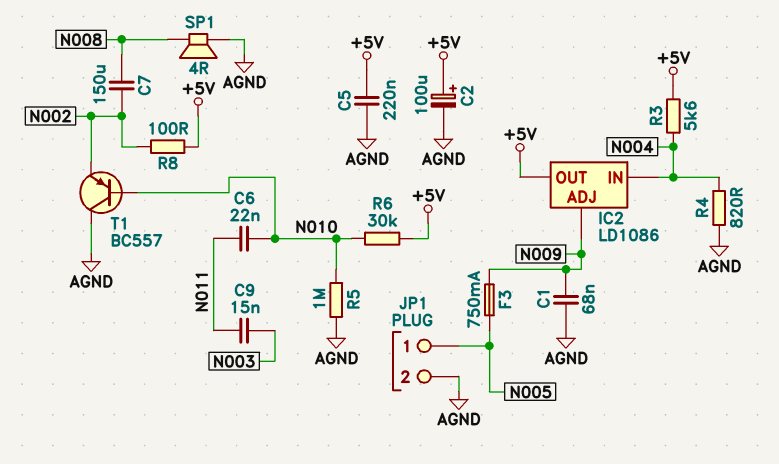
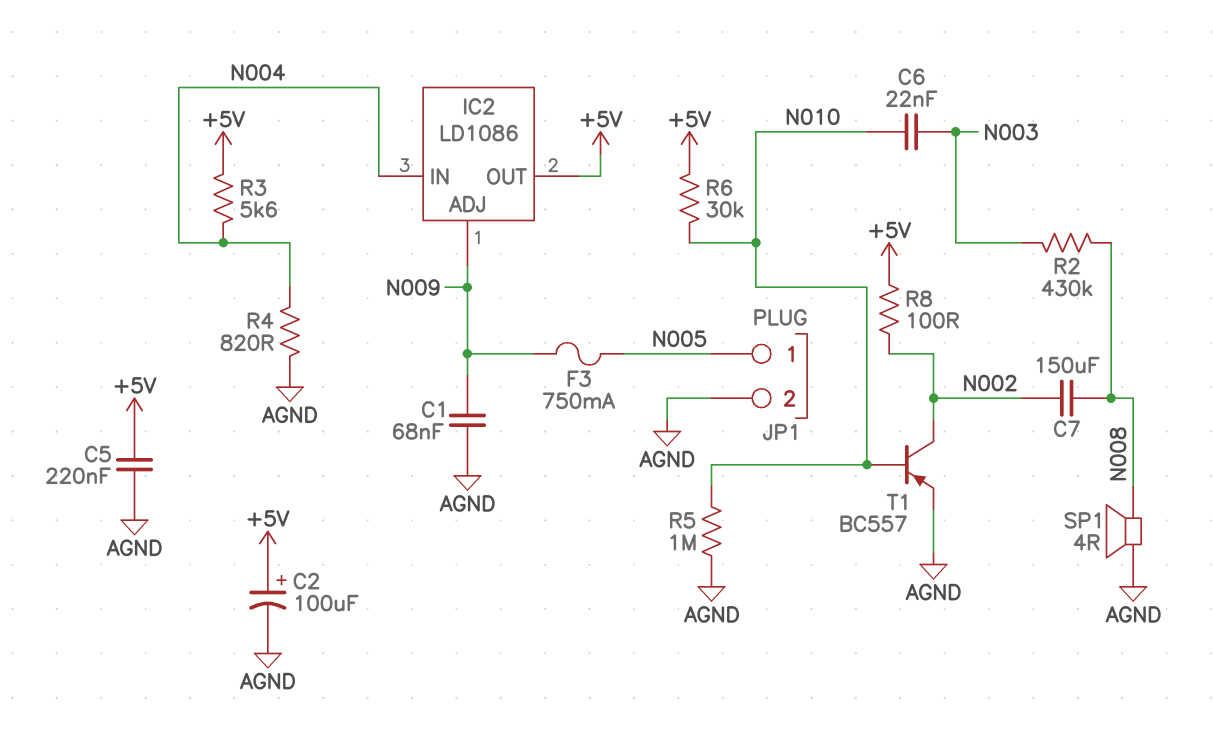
C6: 22nF (N010, N011) -> 22nF (N003, N010)
C9: 15nF (N003, N011) -> none
R2: none -> 430k (N003, N008)
T1: PNP BC557 (B N010, C AGND, E N002) -> PNP BC557 (B N010, C N002, E AGND)

